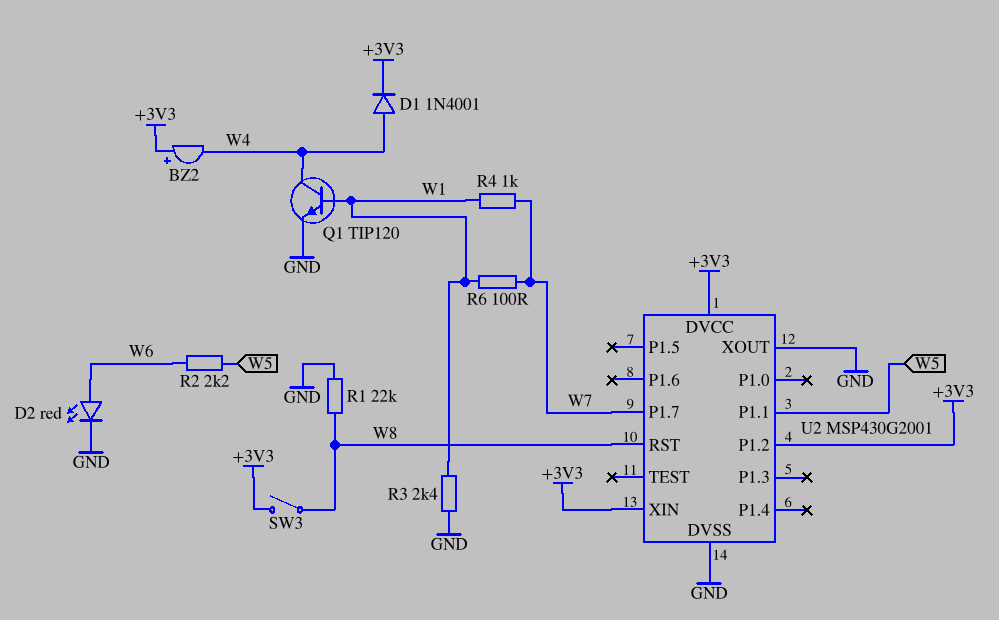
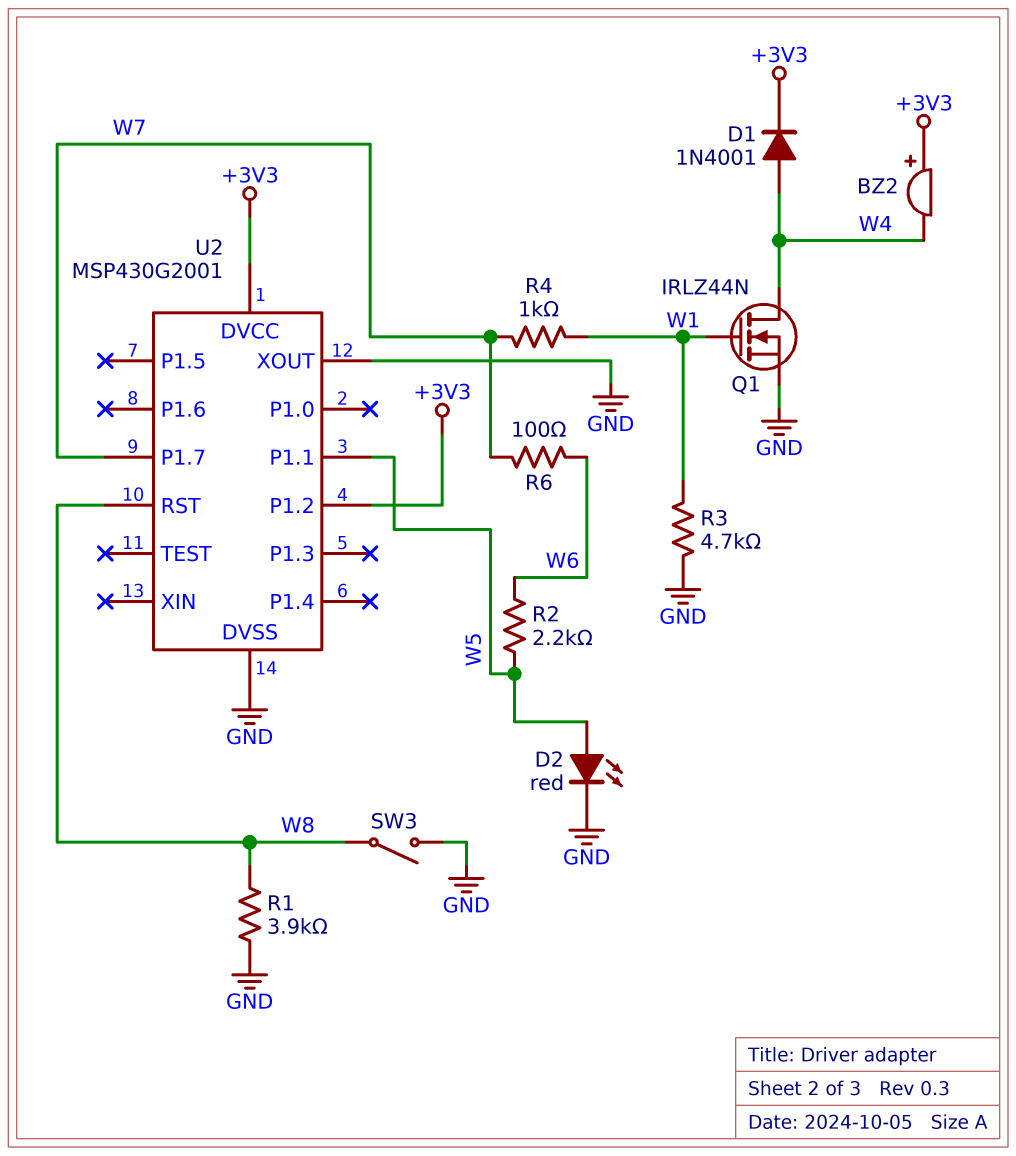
D2: LED red (A W6, K GND) -> LED red (A W5, K GND)
Q1: NPN TIP120 (B W1, C W4, E GND) -> NMOS IRLZ44N (G W1, D W4, S GND)
R1: 22k (GND, W8) -> 3.9k (GND, W8)
R3: 2.4k (GND, W1) -> 4.7k (GND, W1)
R6: 100 (W1, W7) -> 100 (W6, W7)
SW3: switch (+3V3, W8) -> switch (GND, W8)
U2 pin XIN: +3V3 -> none

